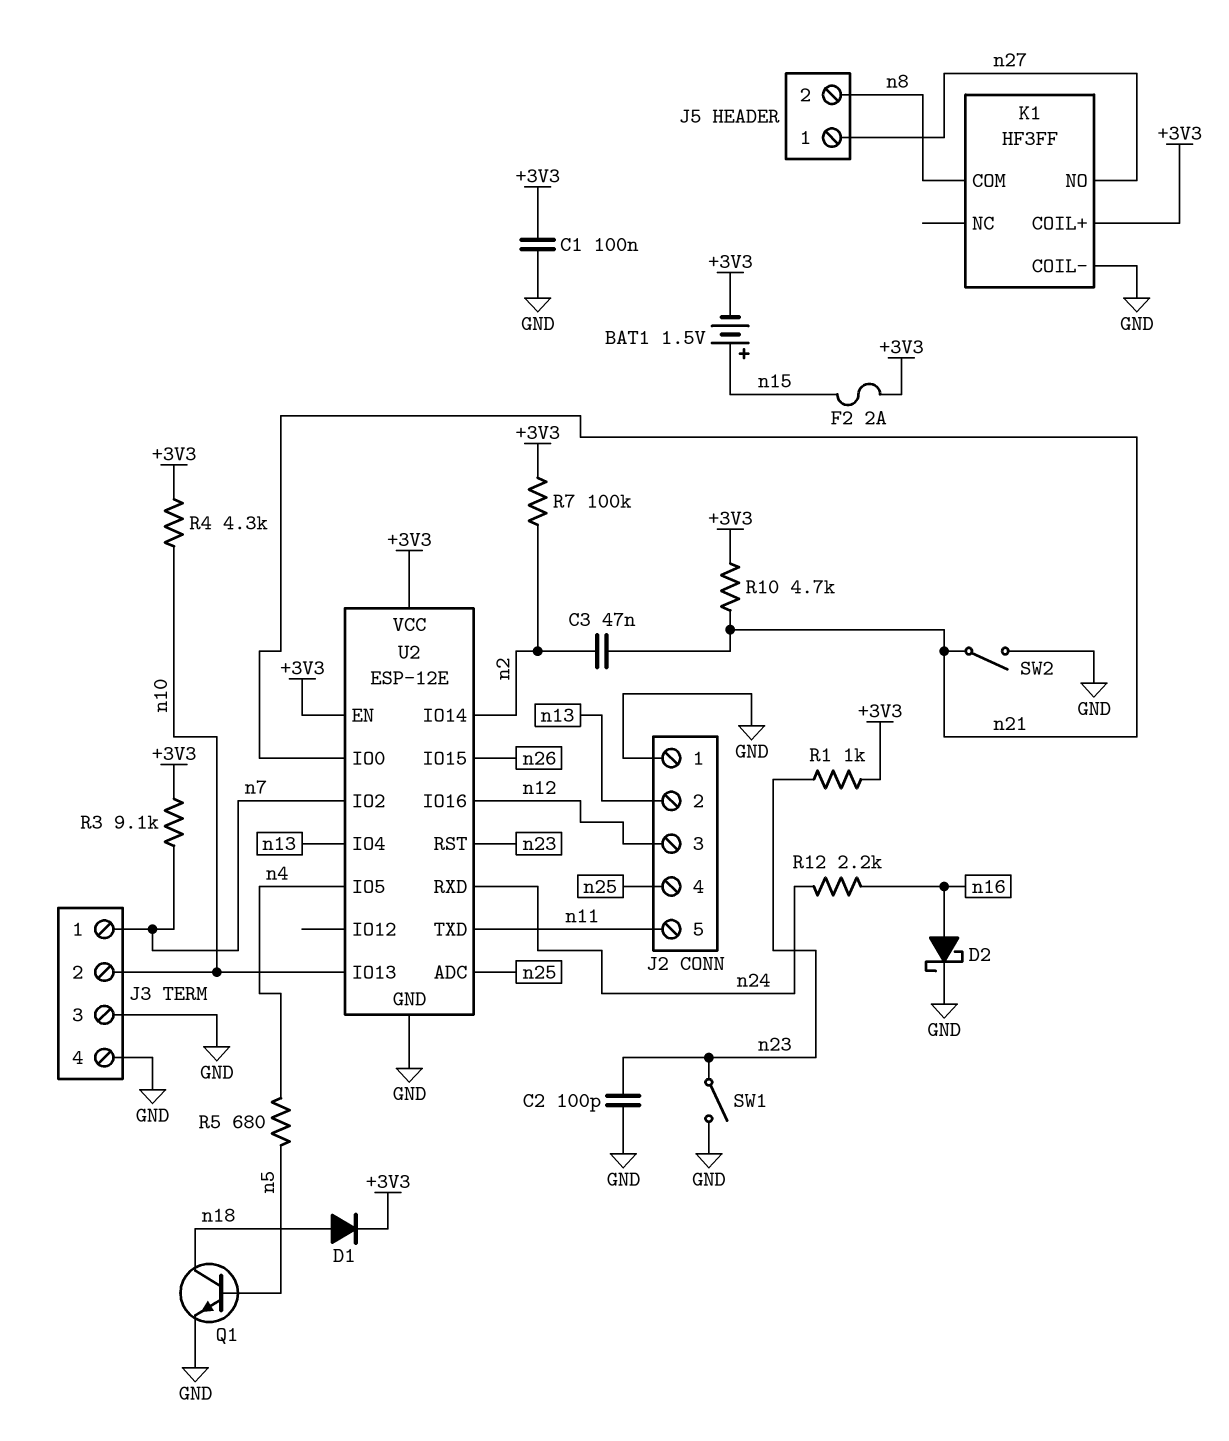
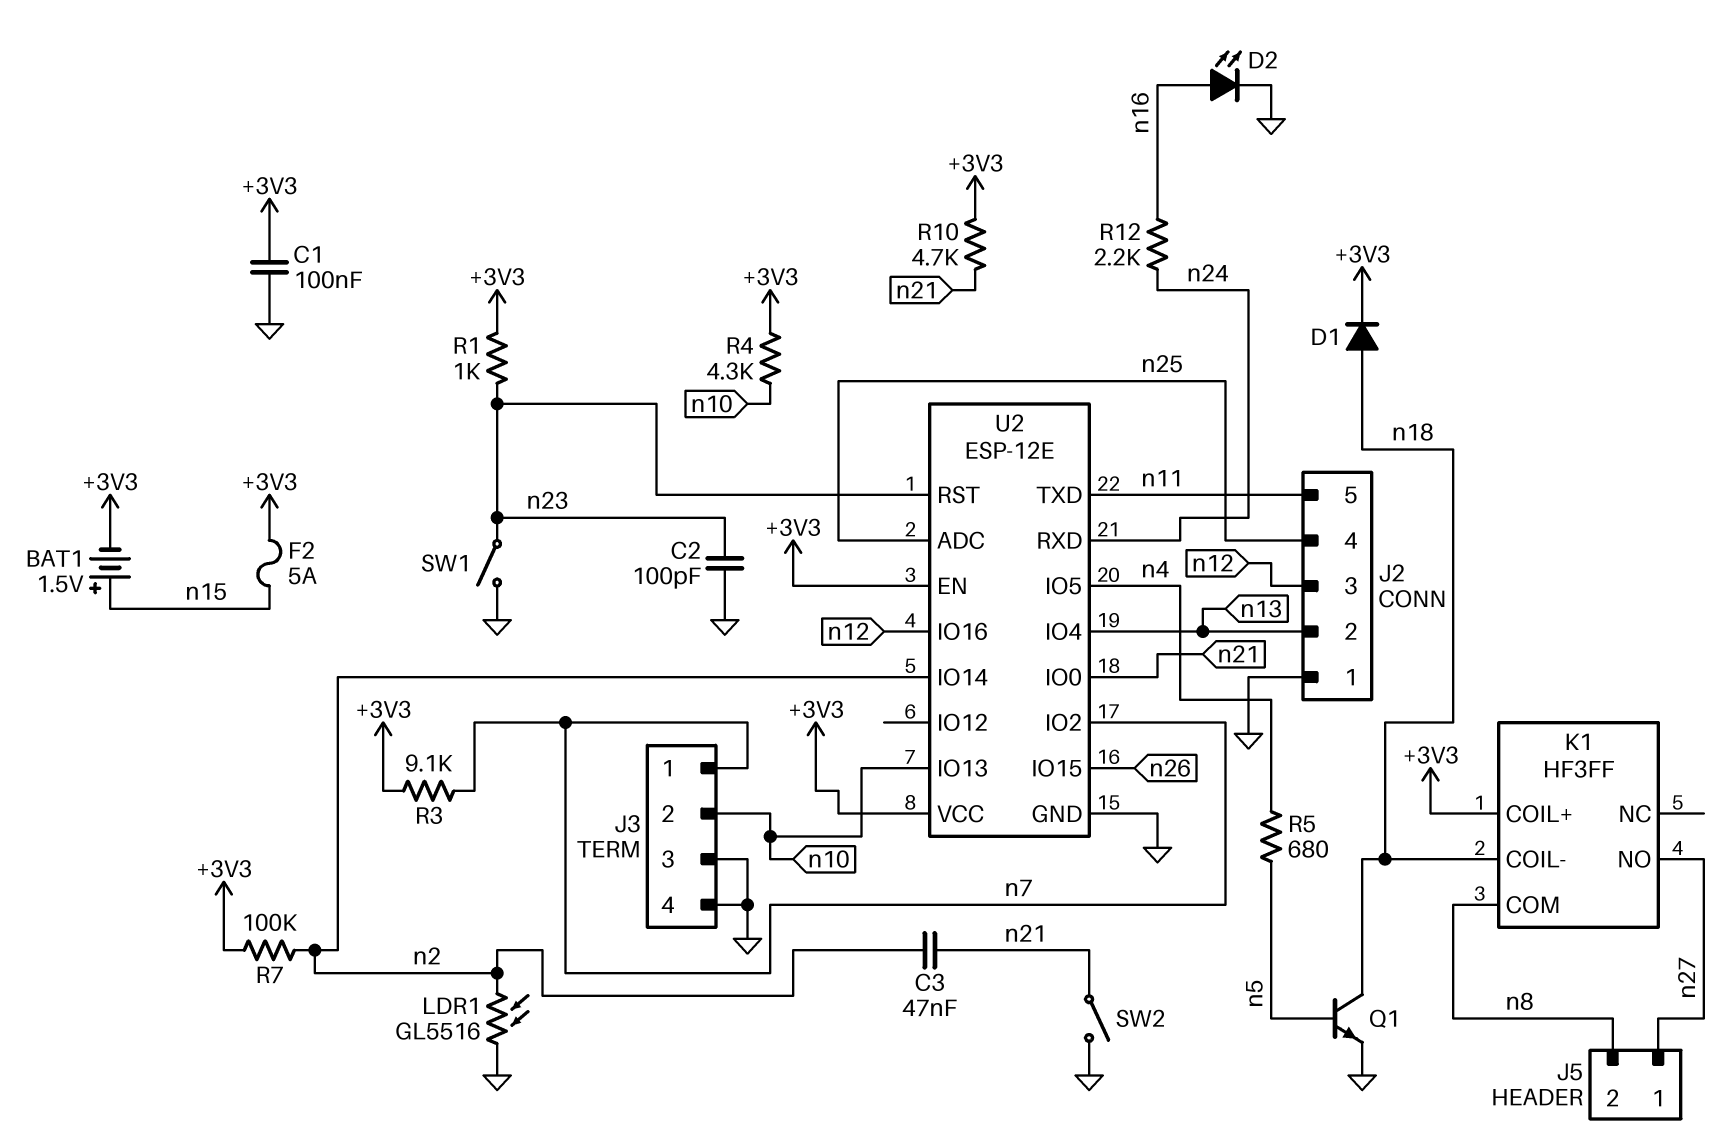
D2: schottky (A n16, K GND) -> LED (A n16, K GND)
F2: 2A (+3V3, n15) -> 5A (+3V3, n15)
K1 pin COIL-: GND -> n18
LDR1: none -> GL5516 (GND, n2)

